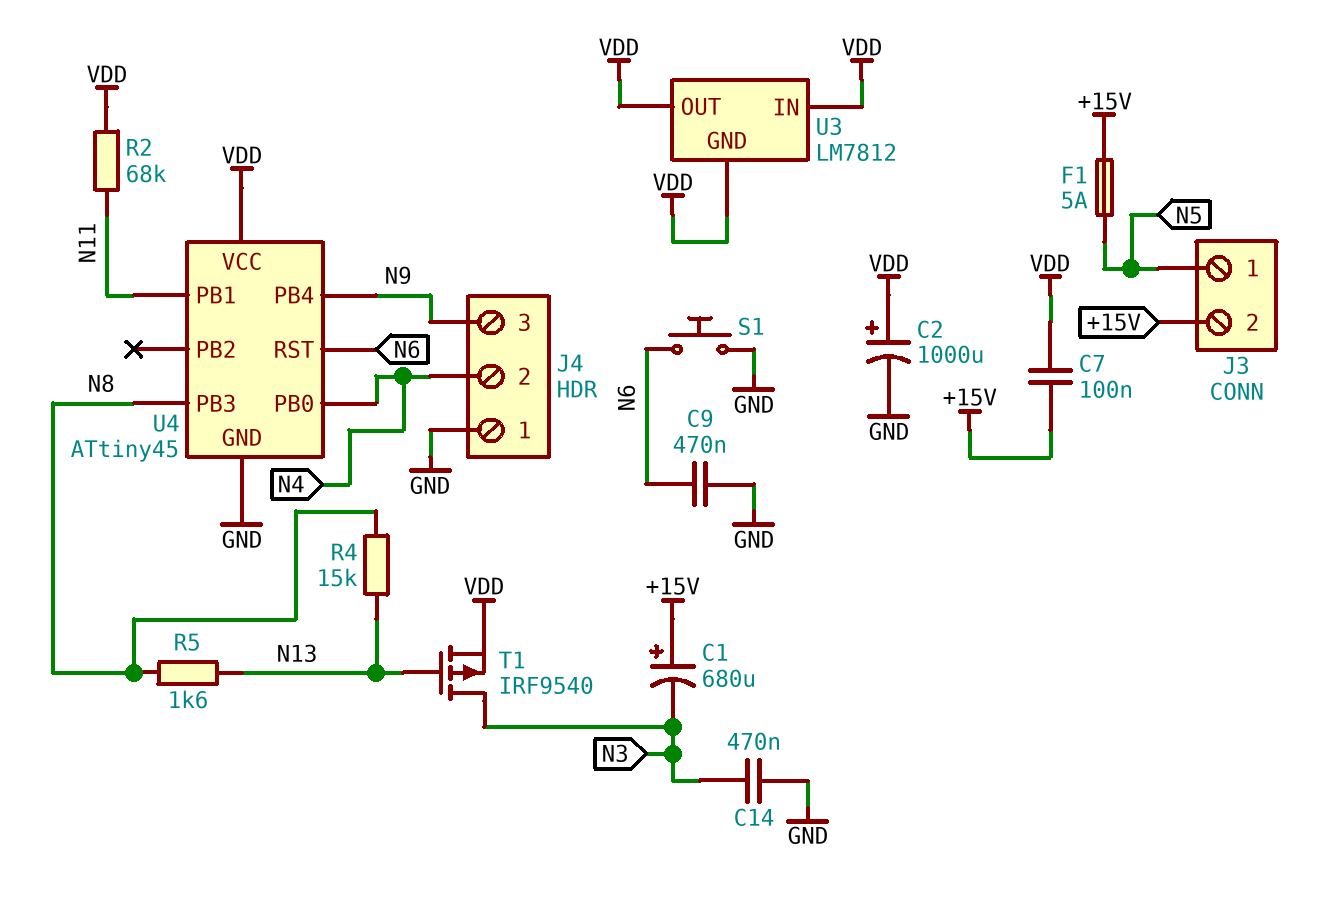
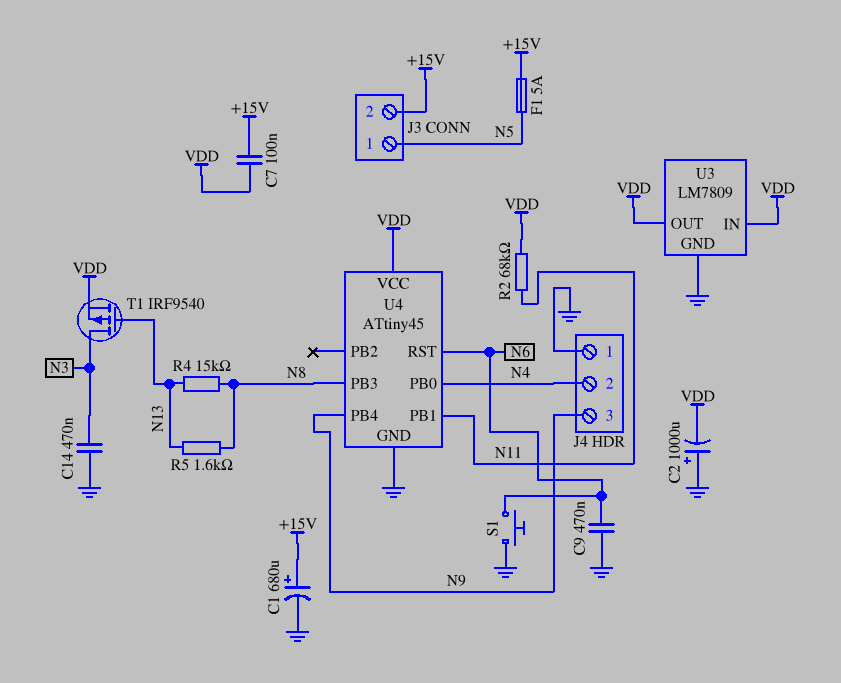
C1: 680uF (plus +15V, minus N3) -> 680uF (plus +15V, minus GND)
C2: 1000uF (plus VDD, minus GND) -> 1000uF (plus GND, minus VDD)
U3: LM7812 -> LM7809
U3 pin GND: VDD -> GND

